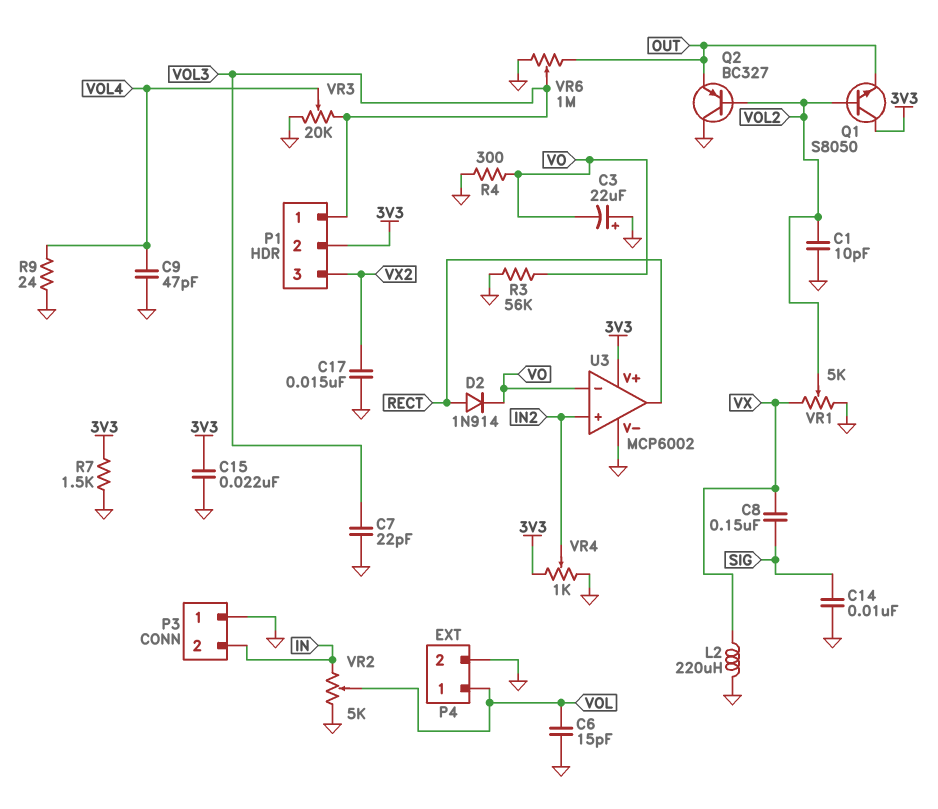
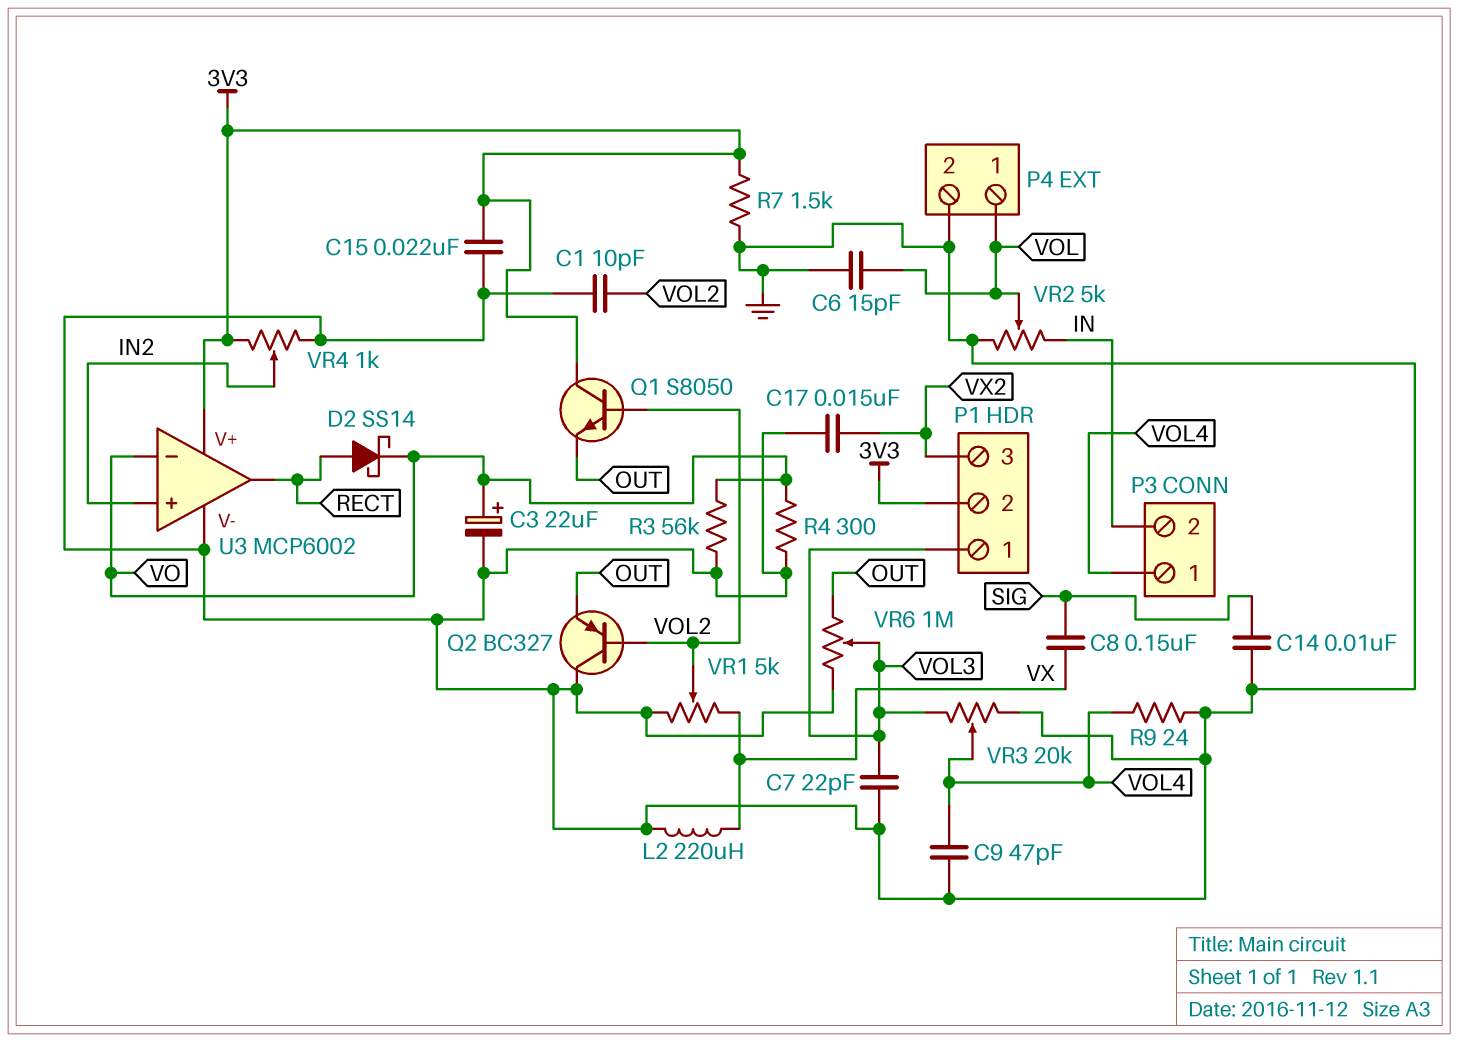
C3: 22uF (plus GND, minus VO) -> 22uF (plus VO, minus GND)
D2: diode 1N914 (A RECT, K VO) -> schottky SS14 (A RECT, K VO)
P3 pin 1: GND -> VOL4

